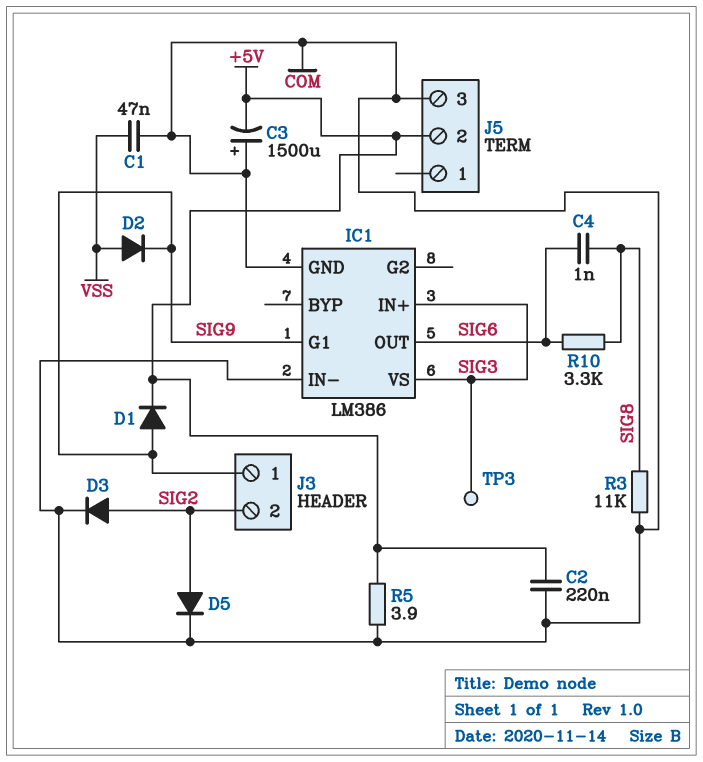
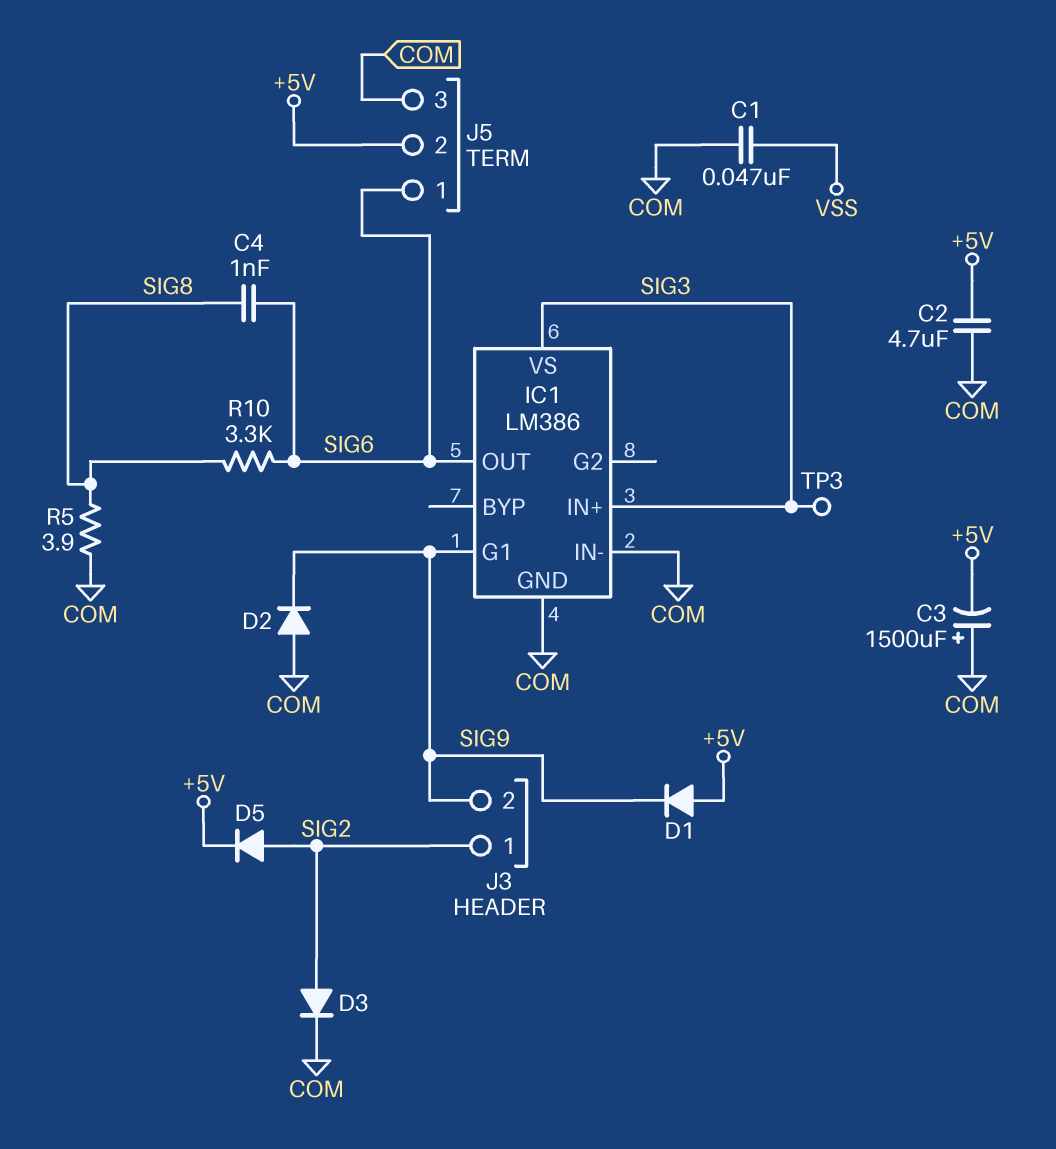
C2: 220nF (+5V, COM) -> 4.7uF (+5V, COM)
D1: diode (A SIG9, K +5V) -> diode (A +5V, K SIG9)
D2: diode (A VSS, K SIG9) -> diode (A COM, K SIG9)
D5: diode (A SIG2, K COM) -> diode (A SIG2, K +5V)
J3 pin 1: SIG9 -> SIG2
J3 pin 2: SIG2 -> SIG9
J5 pin 1: none -> SIG6
R3: 11k (COM, SIG8) -> none
R5: 3.9 (+5V, COM) -> 3.9 (COM, SIG8)

